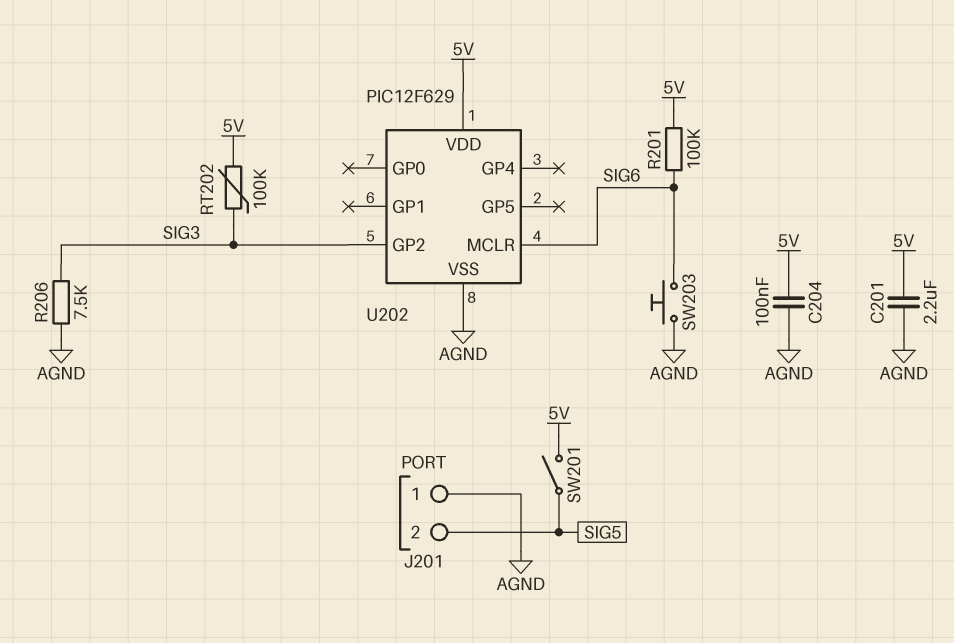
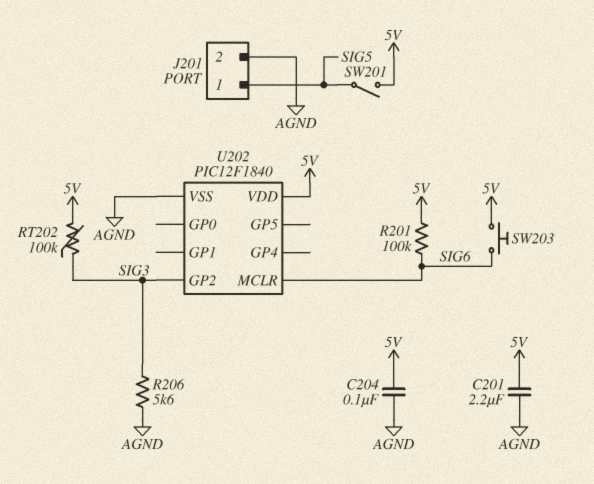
J201 pin 1: AGND -> SIG5
J201 pin 2: SIG5 -> AGND
R206: 7.5k (AGND, SIG3) -> 5.6k (AGND, SIG3)
SW203: button (AGND, SIG6) -> button (5V, SIG6)
U202: PIC12F629 -> PIC12F1840

